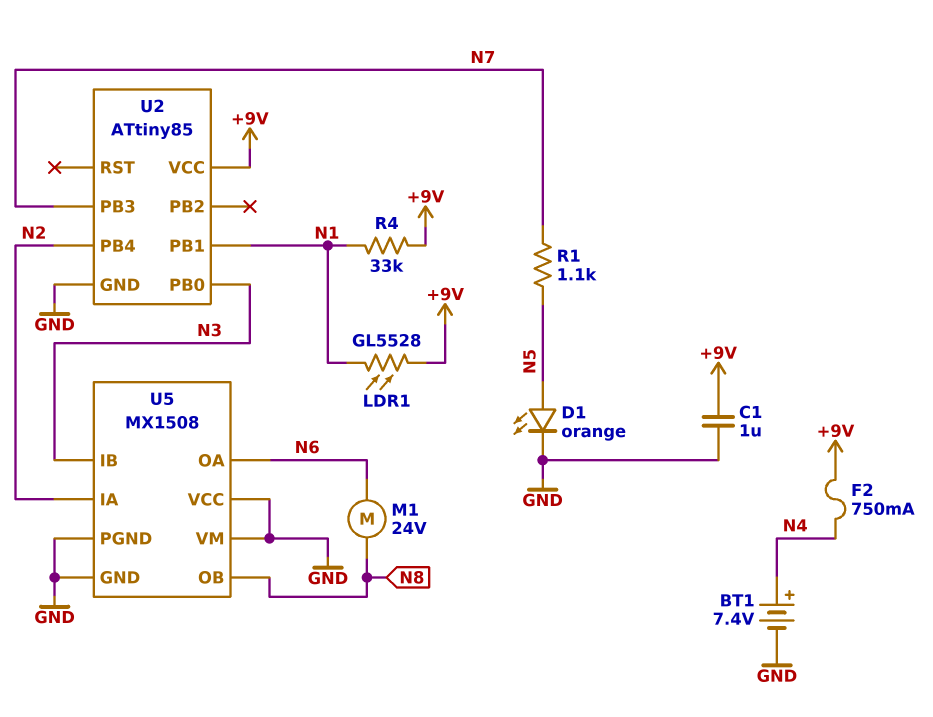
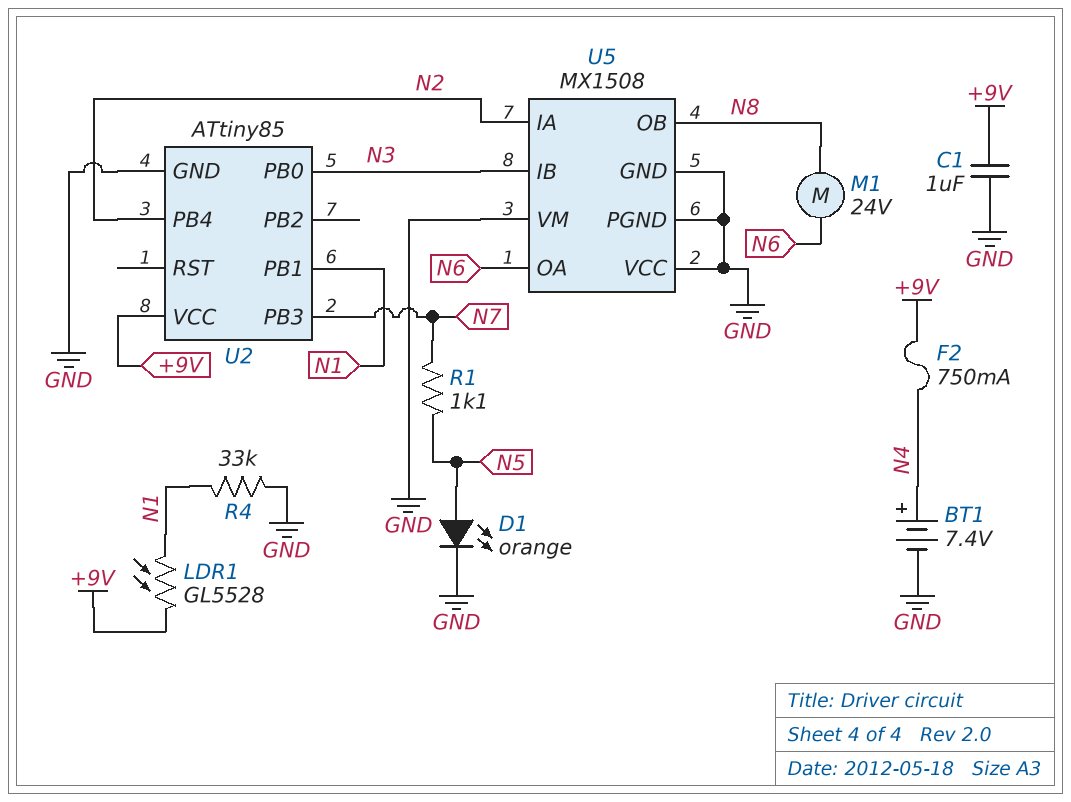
R4: 33k (+9V, N1) -> 33k (GND, N1)

